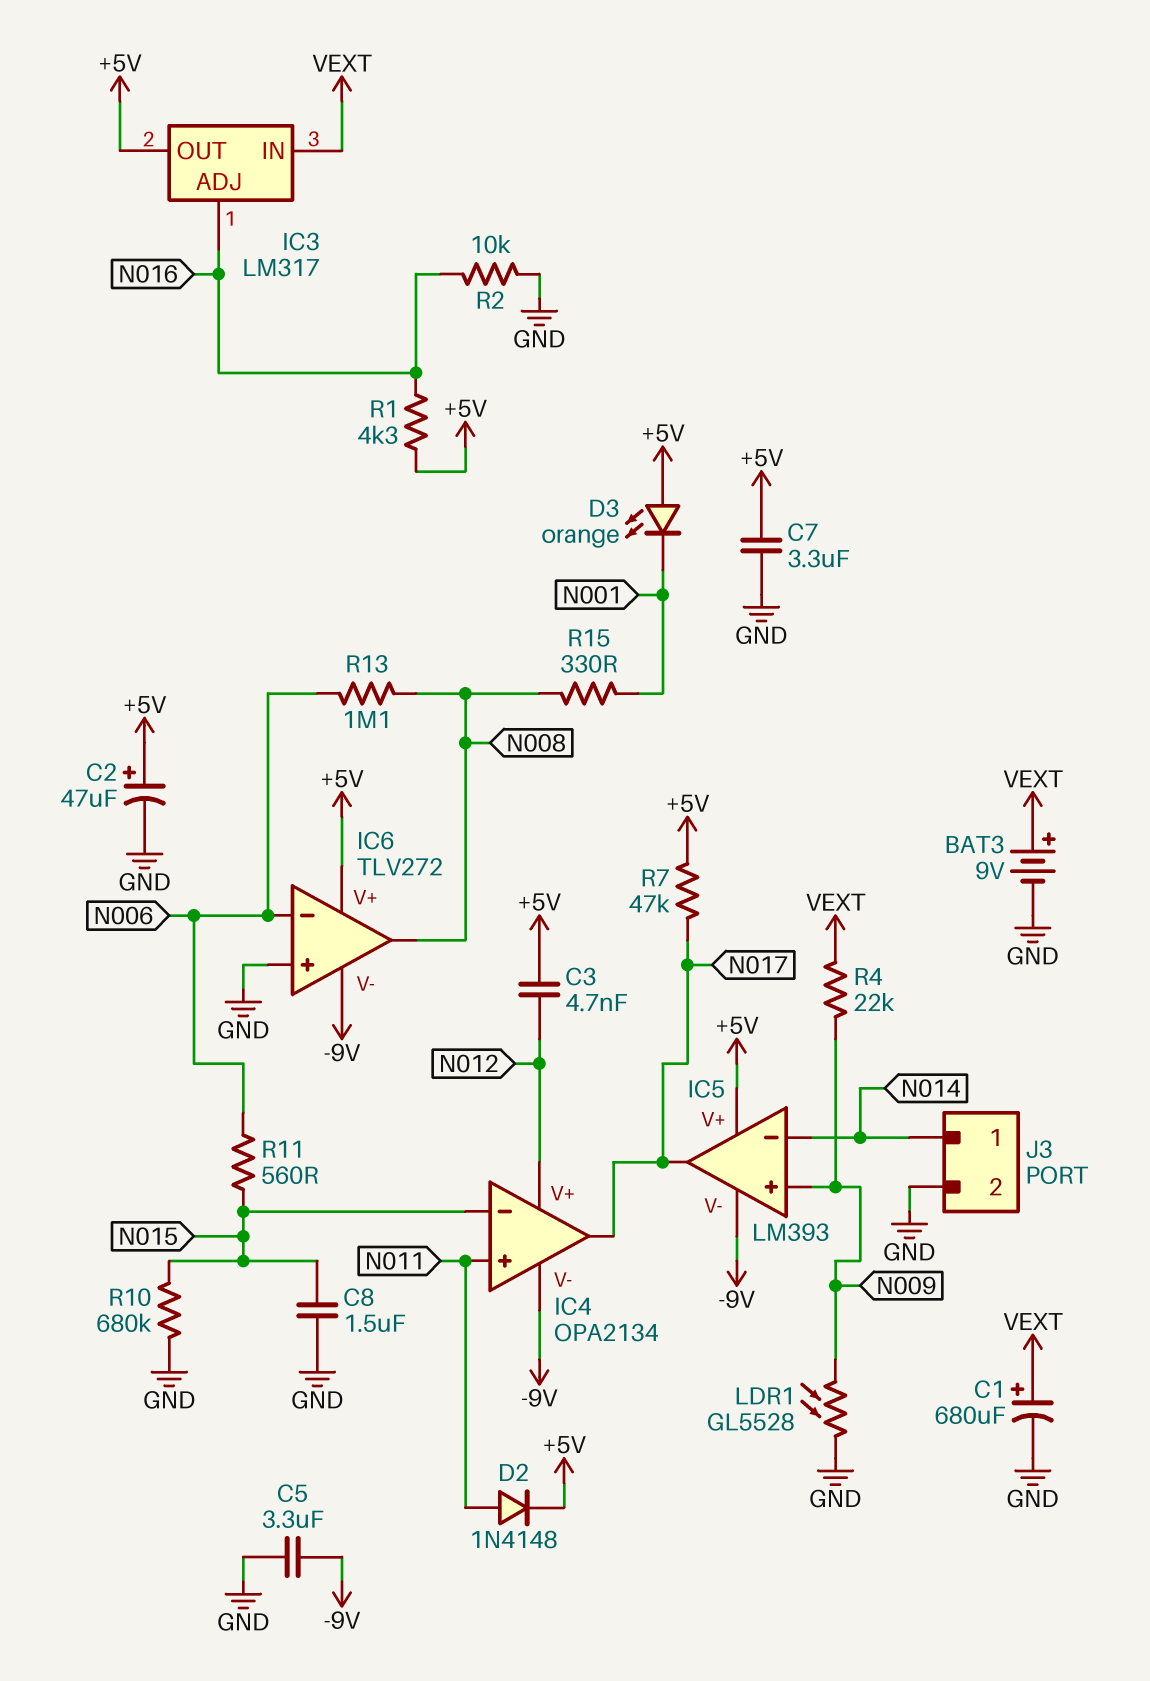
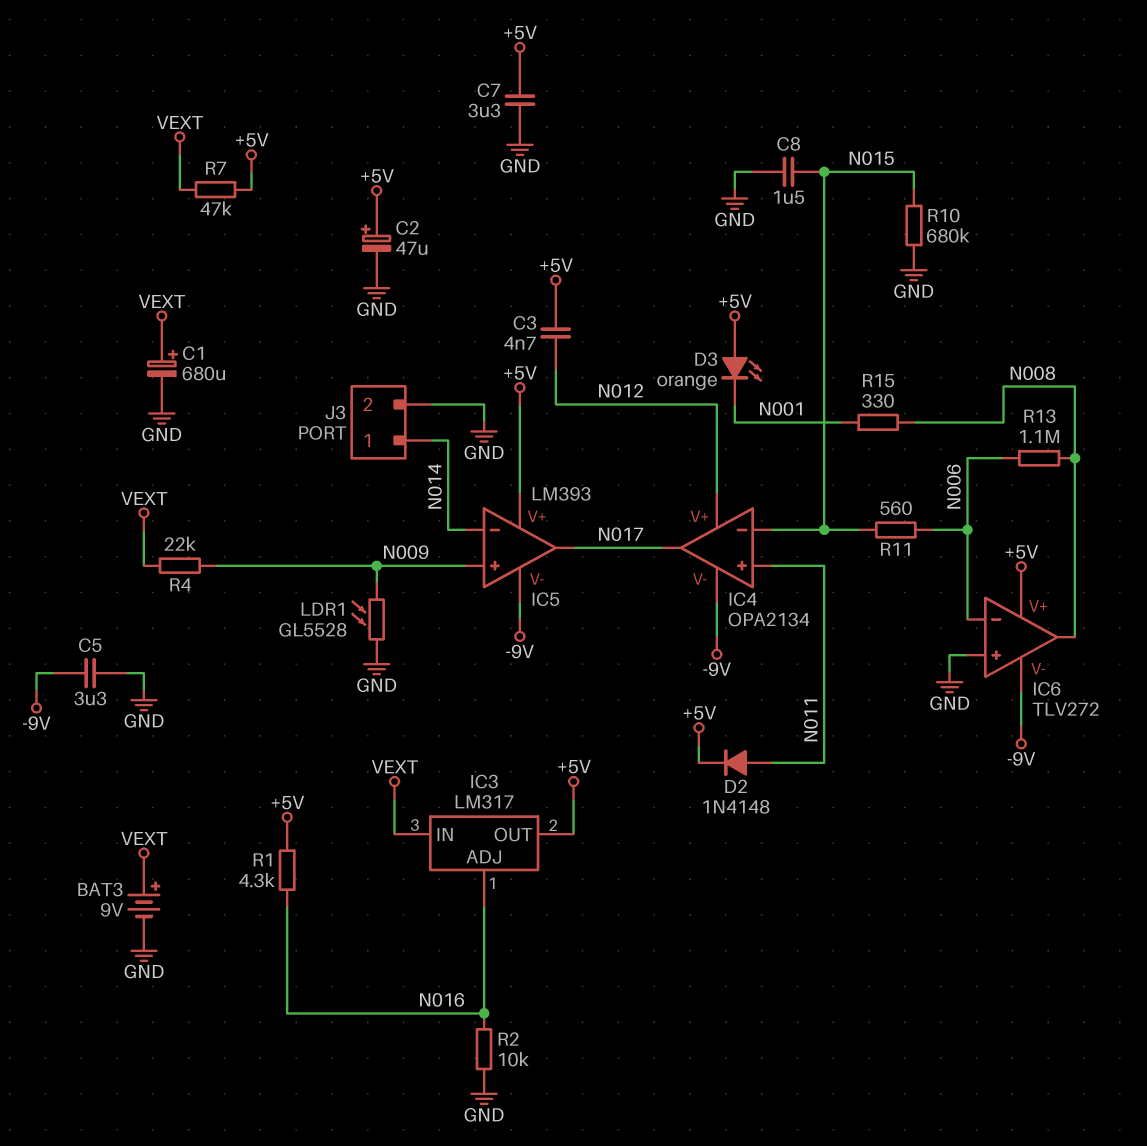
R7: 47k (+5V, N017) -> 47k (+5V, VEXT)

